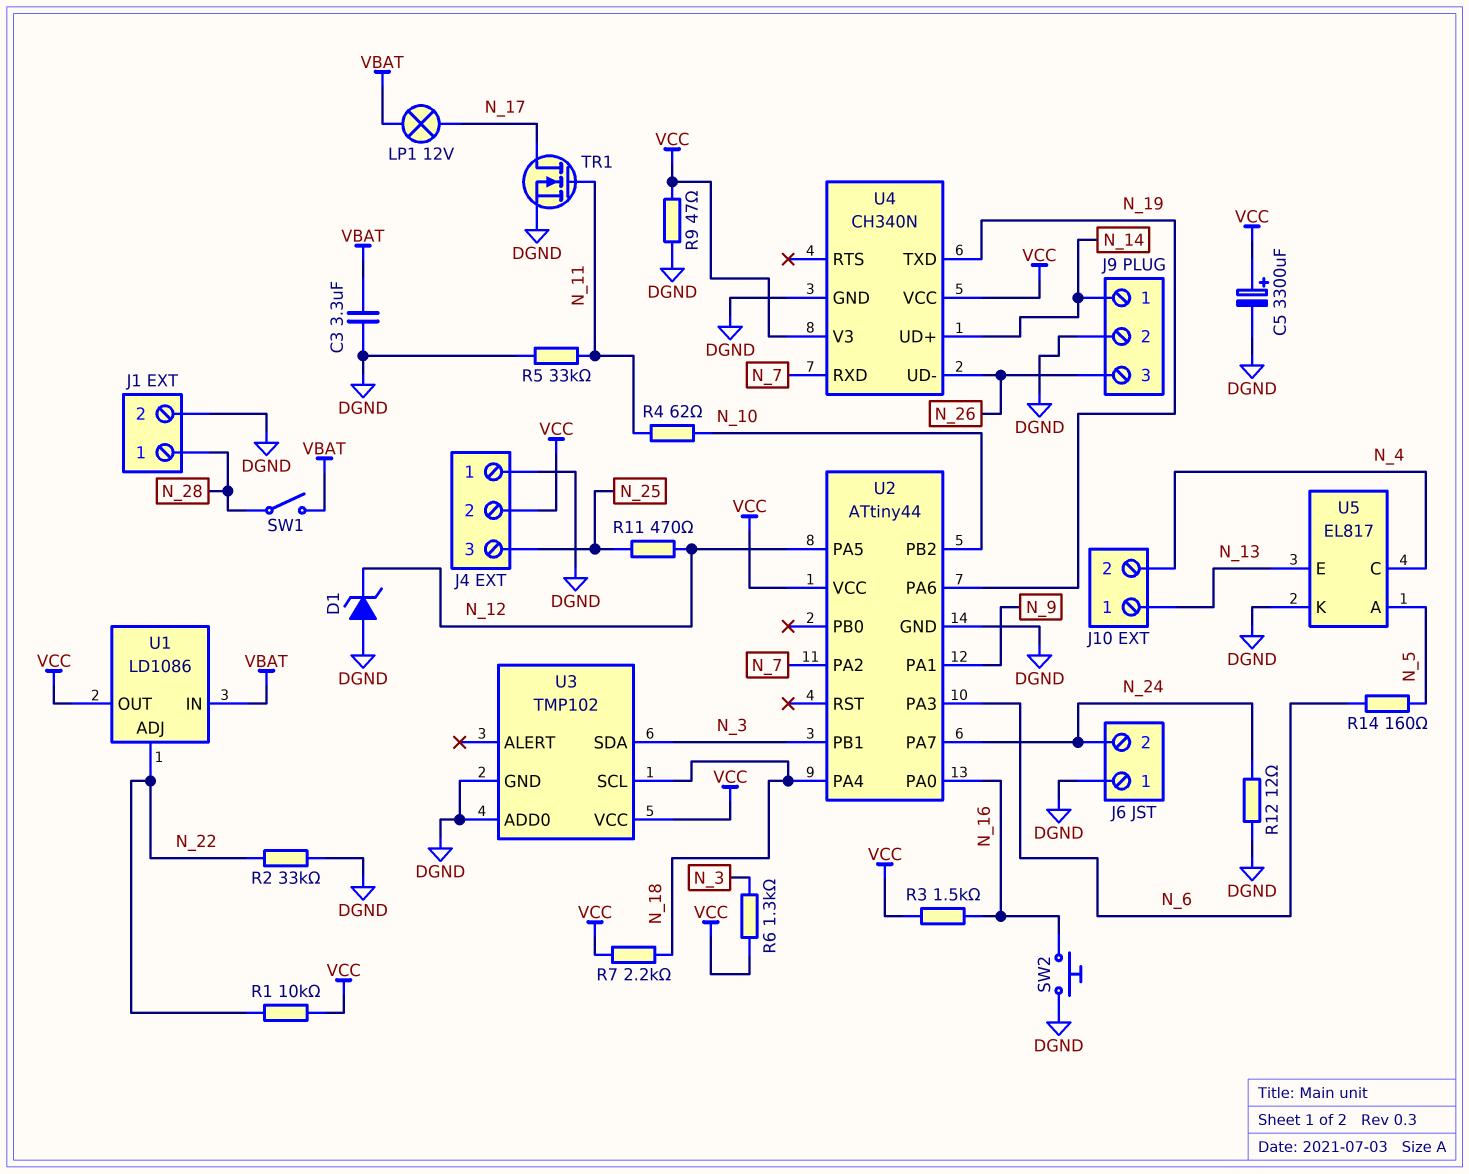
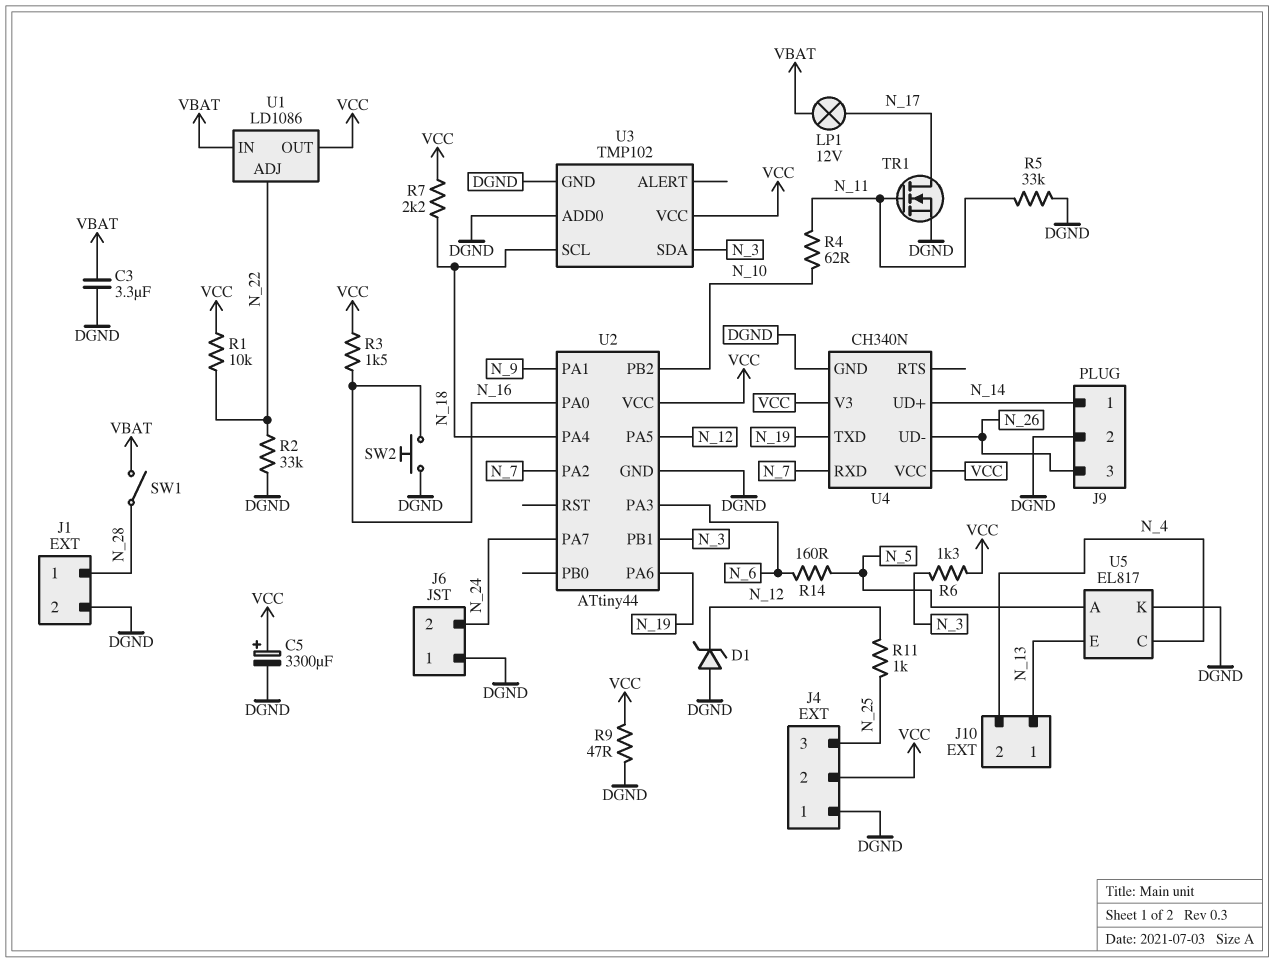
R11: 470 (N_12, N_25) -> 1k (N_12, N_25)
R12: 12 (DGND, N_24) -> none

